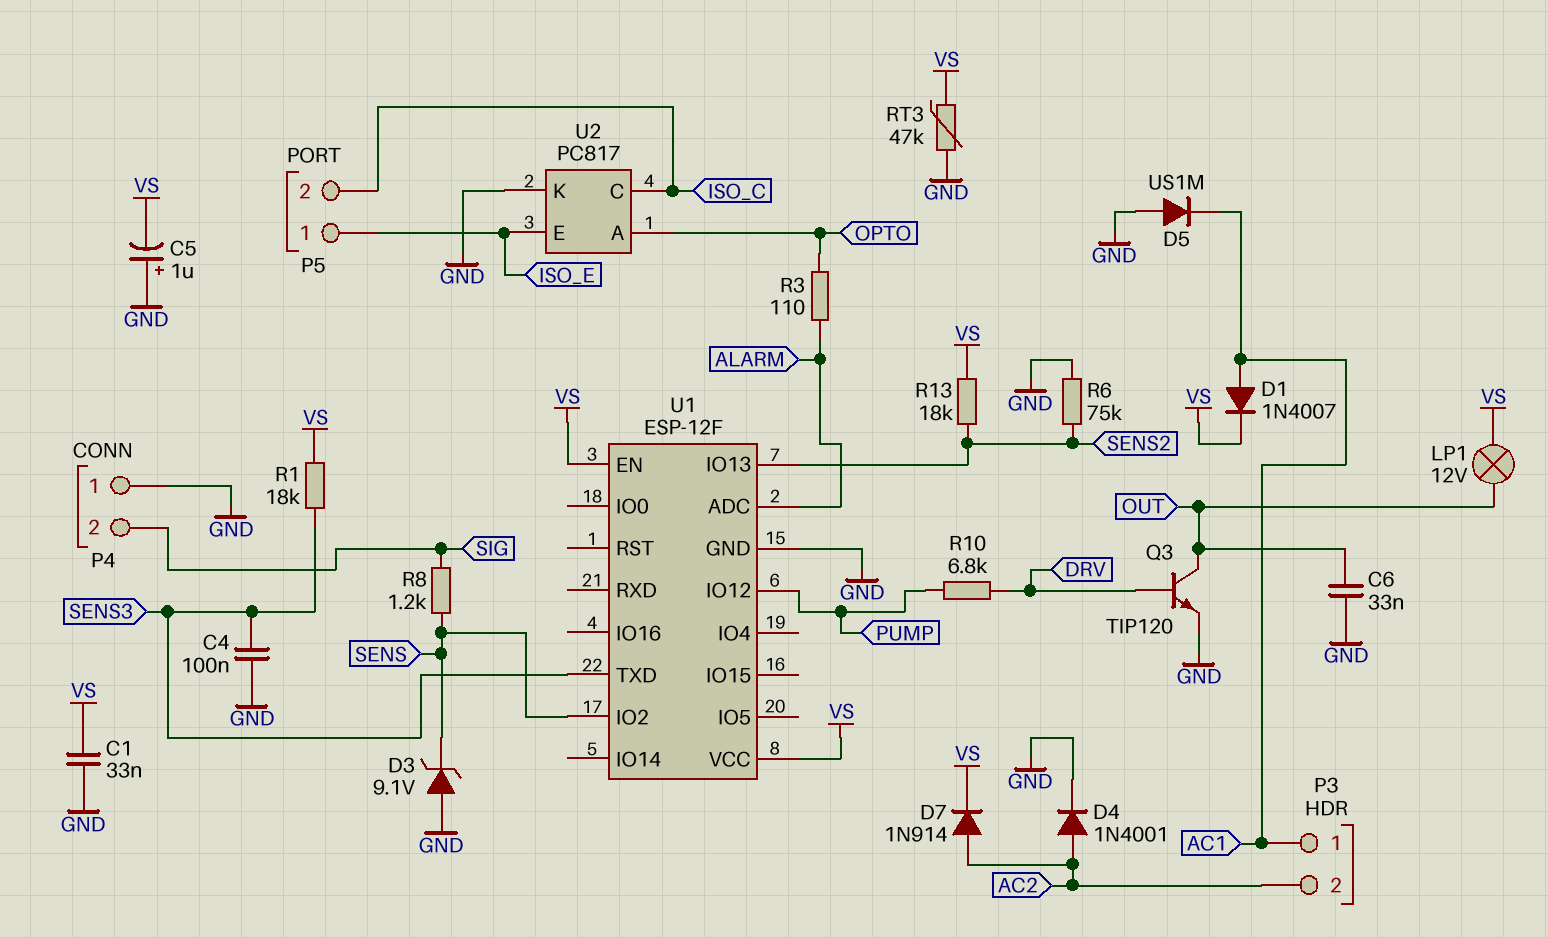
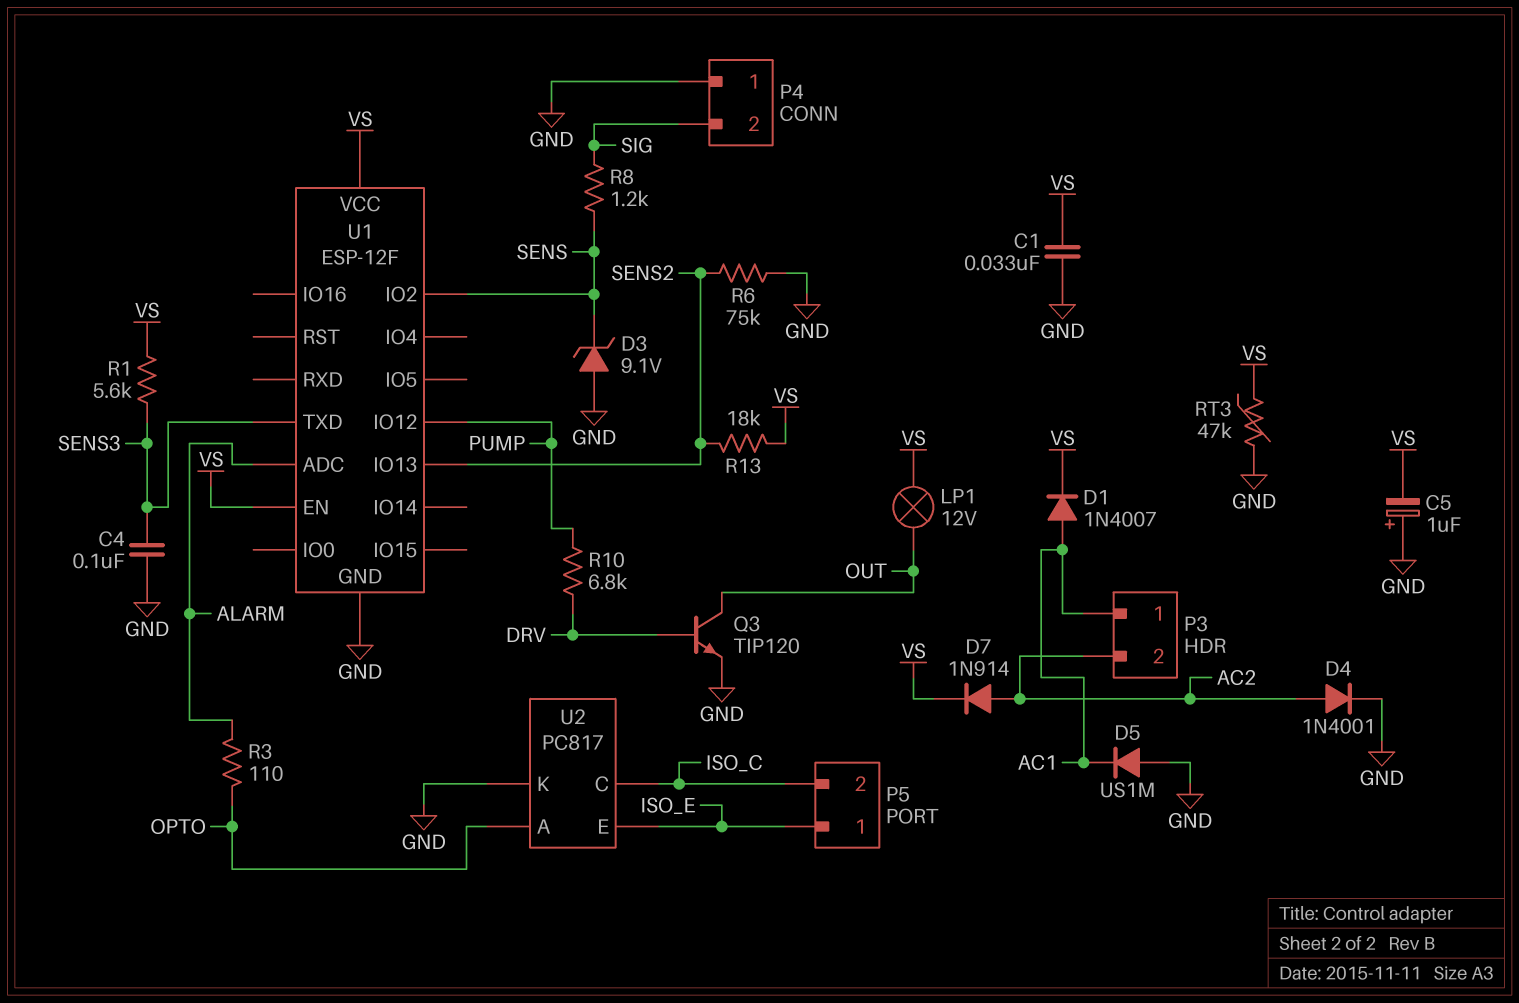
C6: 33nF (GND, OUT) -> none
R1: 18k (SENS3, VS) -> 5.6k (SENS3, VS)

